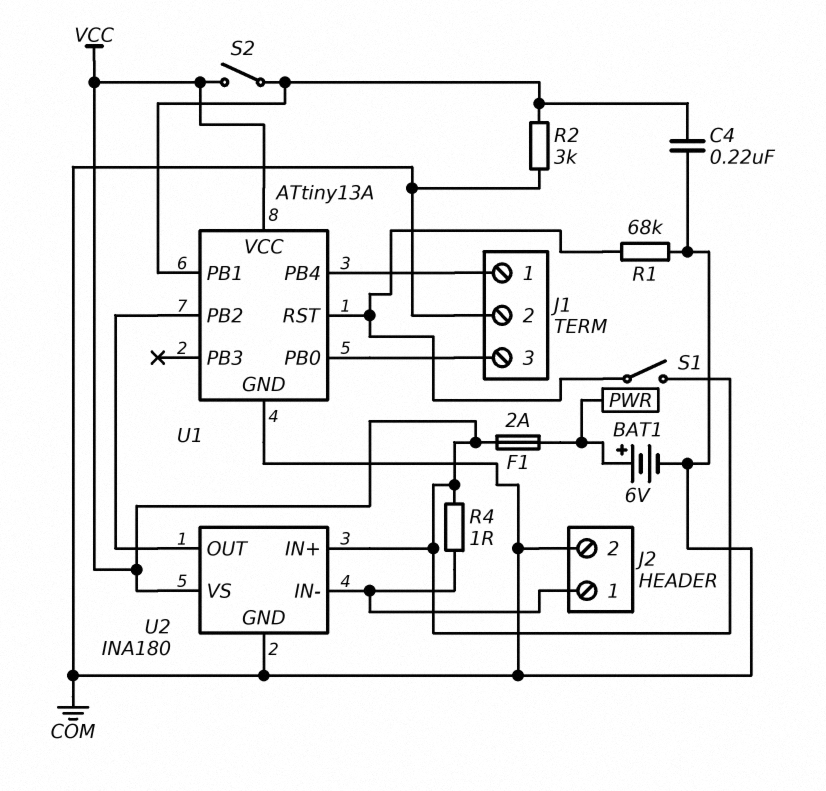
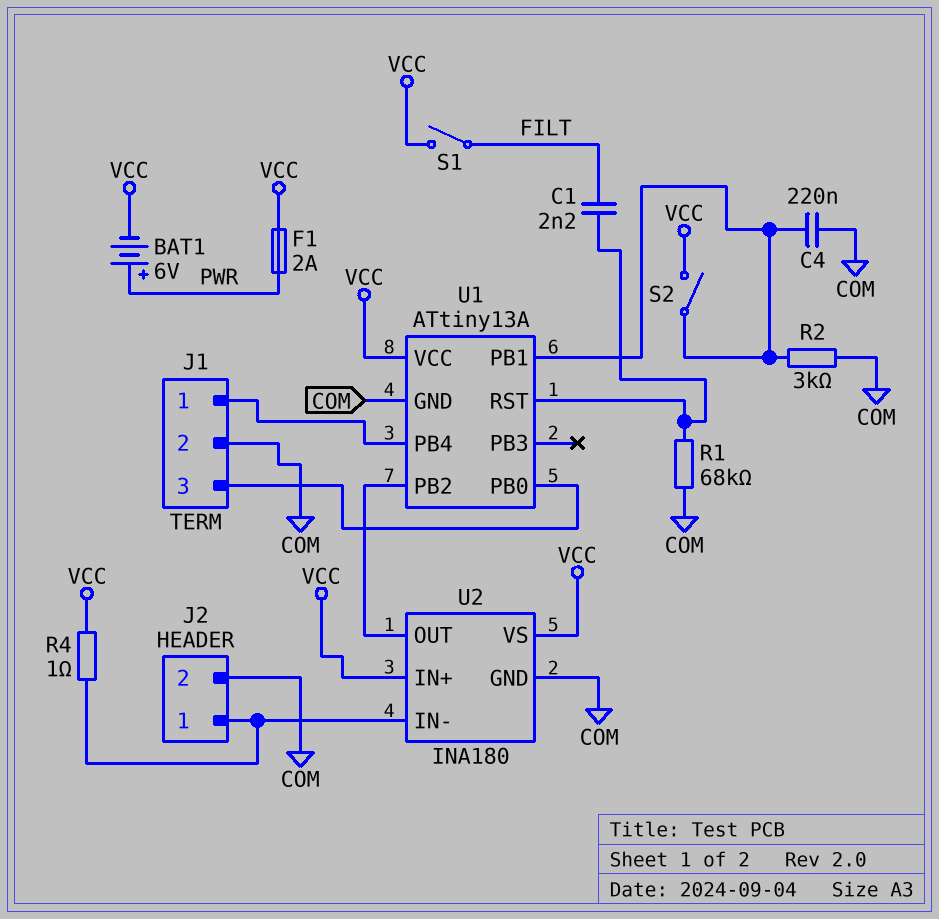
BAT1: 6V (plus PWR, minus COM) -> 6V (plus PWR, minus VCC)
C1: none -> 2.2nF (FILT, U1/RST)
S1: switch (U1/RST, VCC) -> switch (FILT, VCC)

